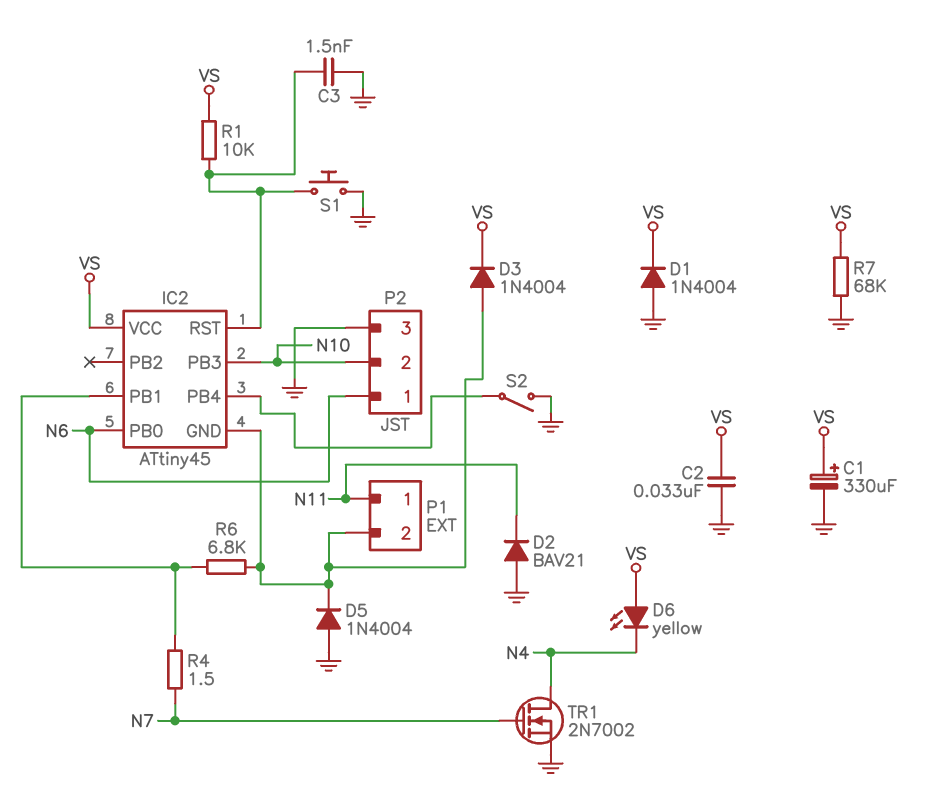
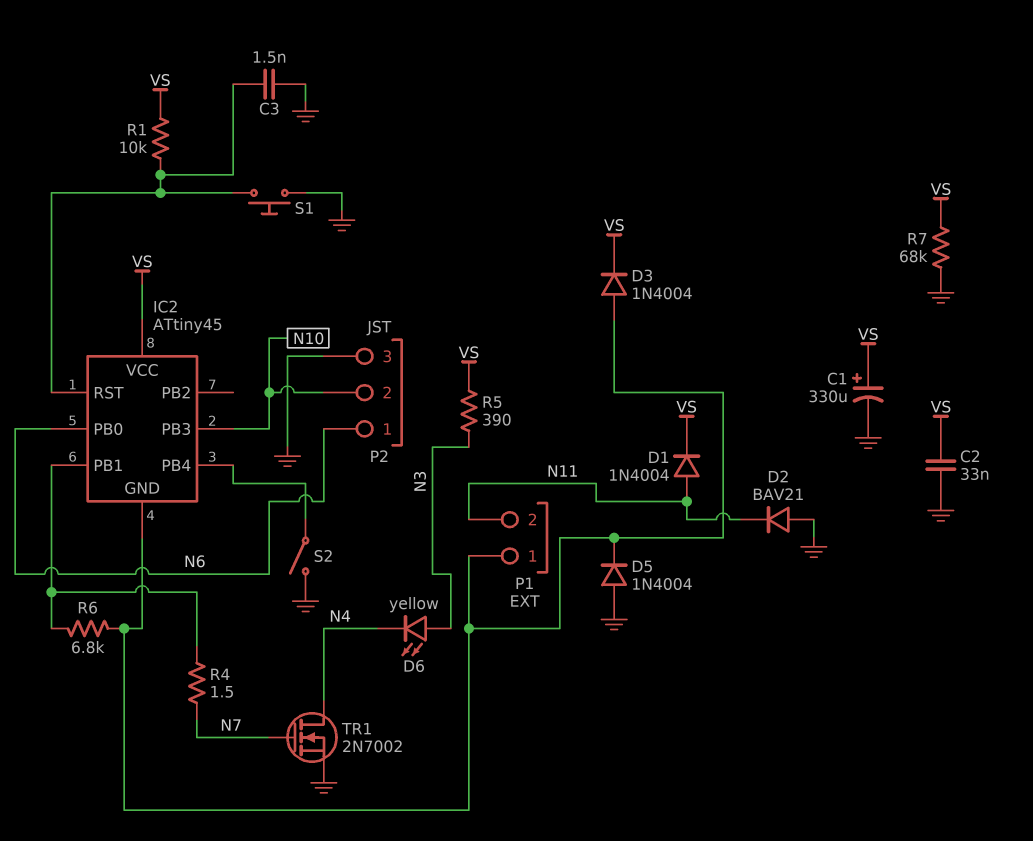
D1: diode 1N4004 (A GND, K VS) -> diode 1N4004 (A N11, K VS)
D6: LED yellow (A VS, K N4) -> LED yellow (A N3, K N4)
P1 pin 1: N11 -> IC2/GND
P1 pin 2: IC2/GND -> N11
R5: none -> 390 (N3, VS)

